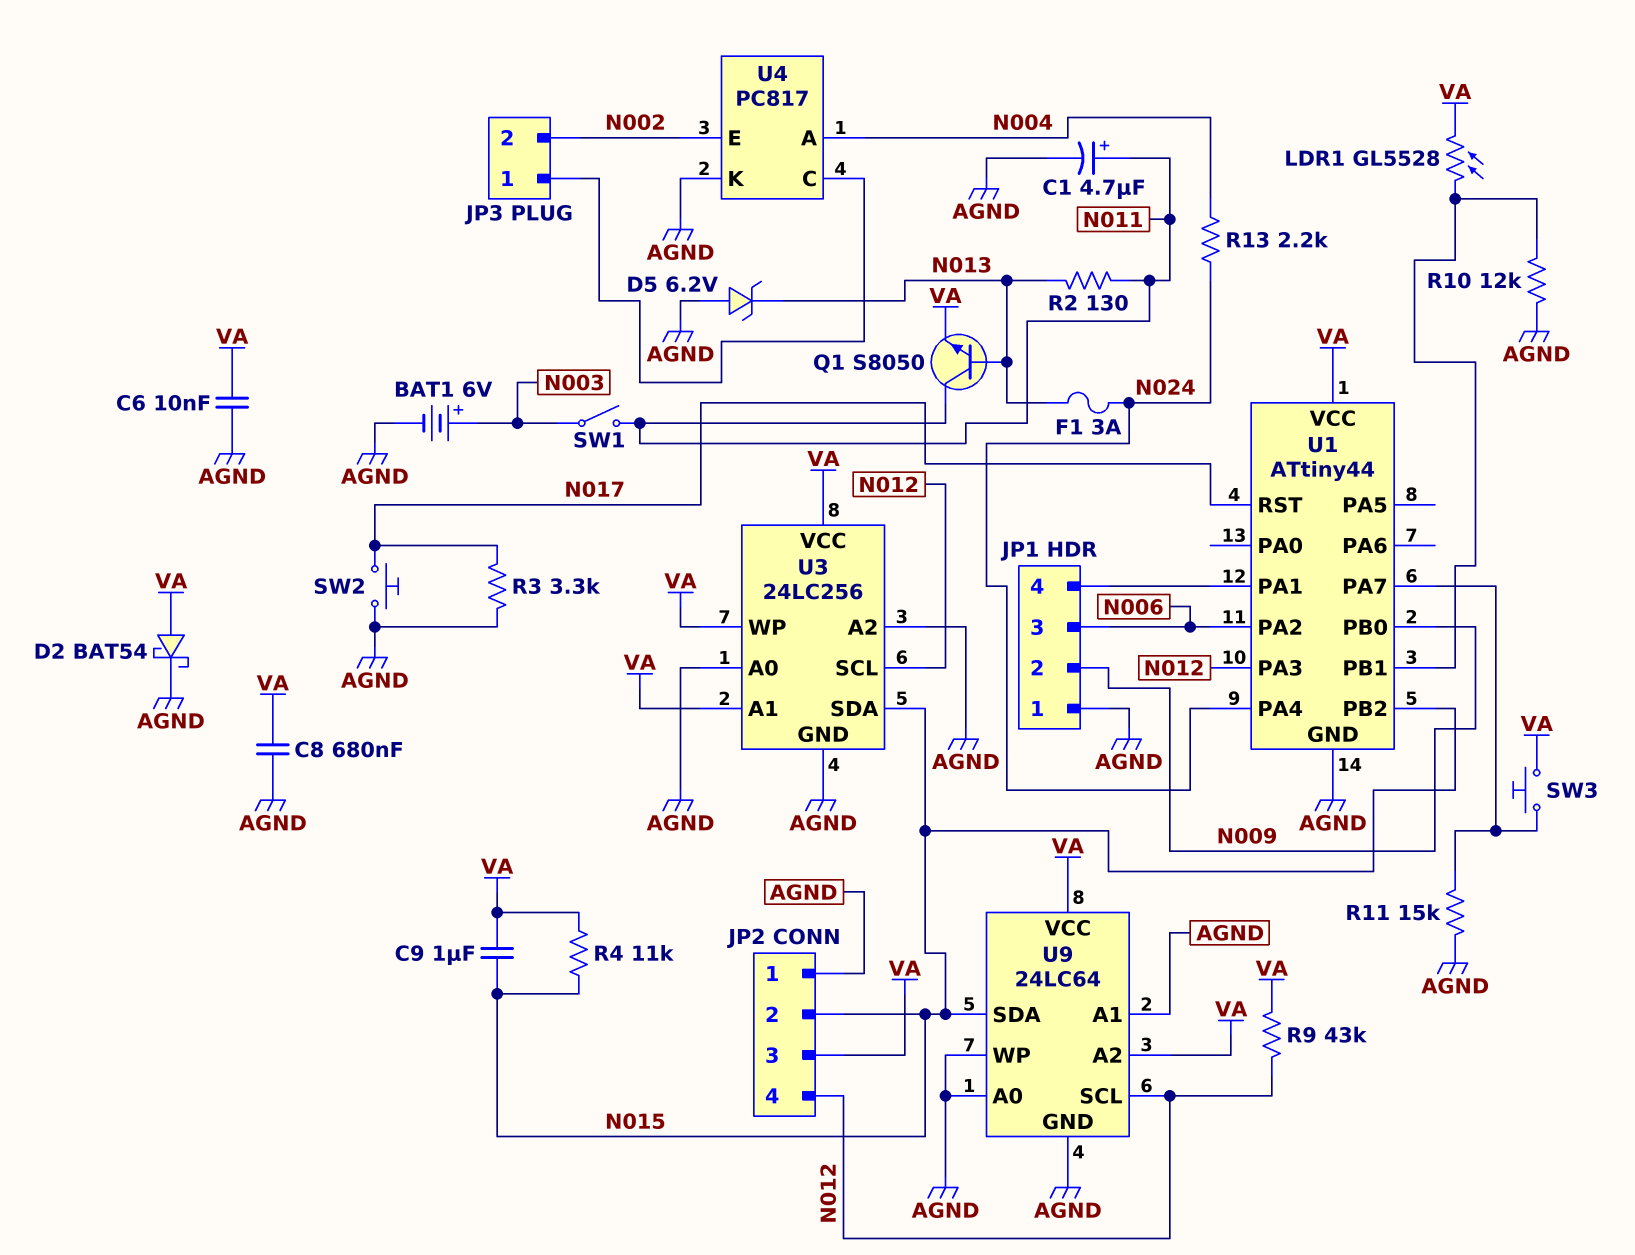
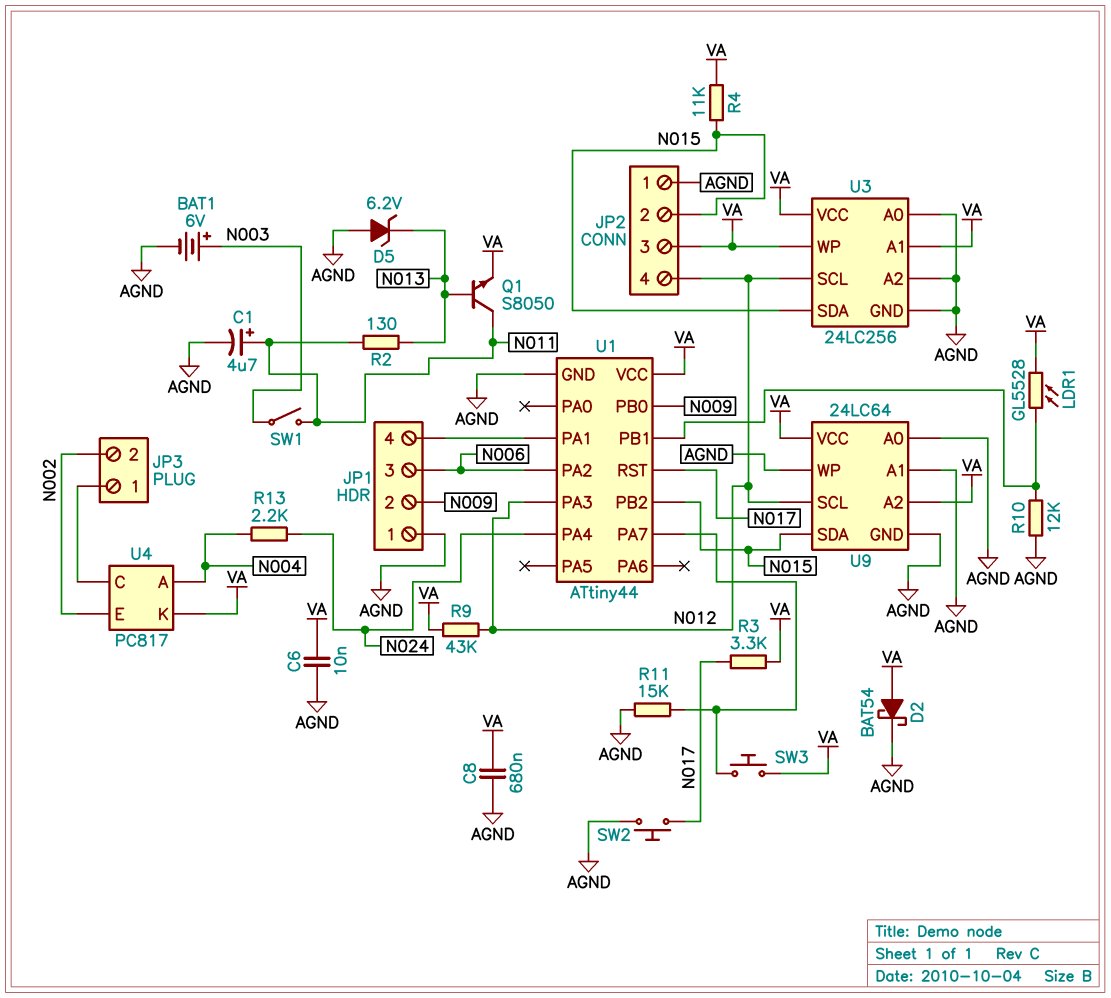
C9: 1uF (N015, VA) -> none
F1: 3A (N013, N024) -> none
R3: 3.3k (AGND, N017) -> 3.3k (N017, VA)
U4 pin K: AGND -> VA

